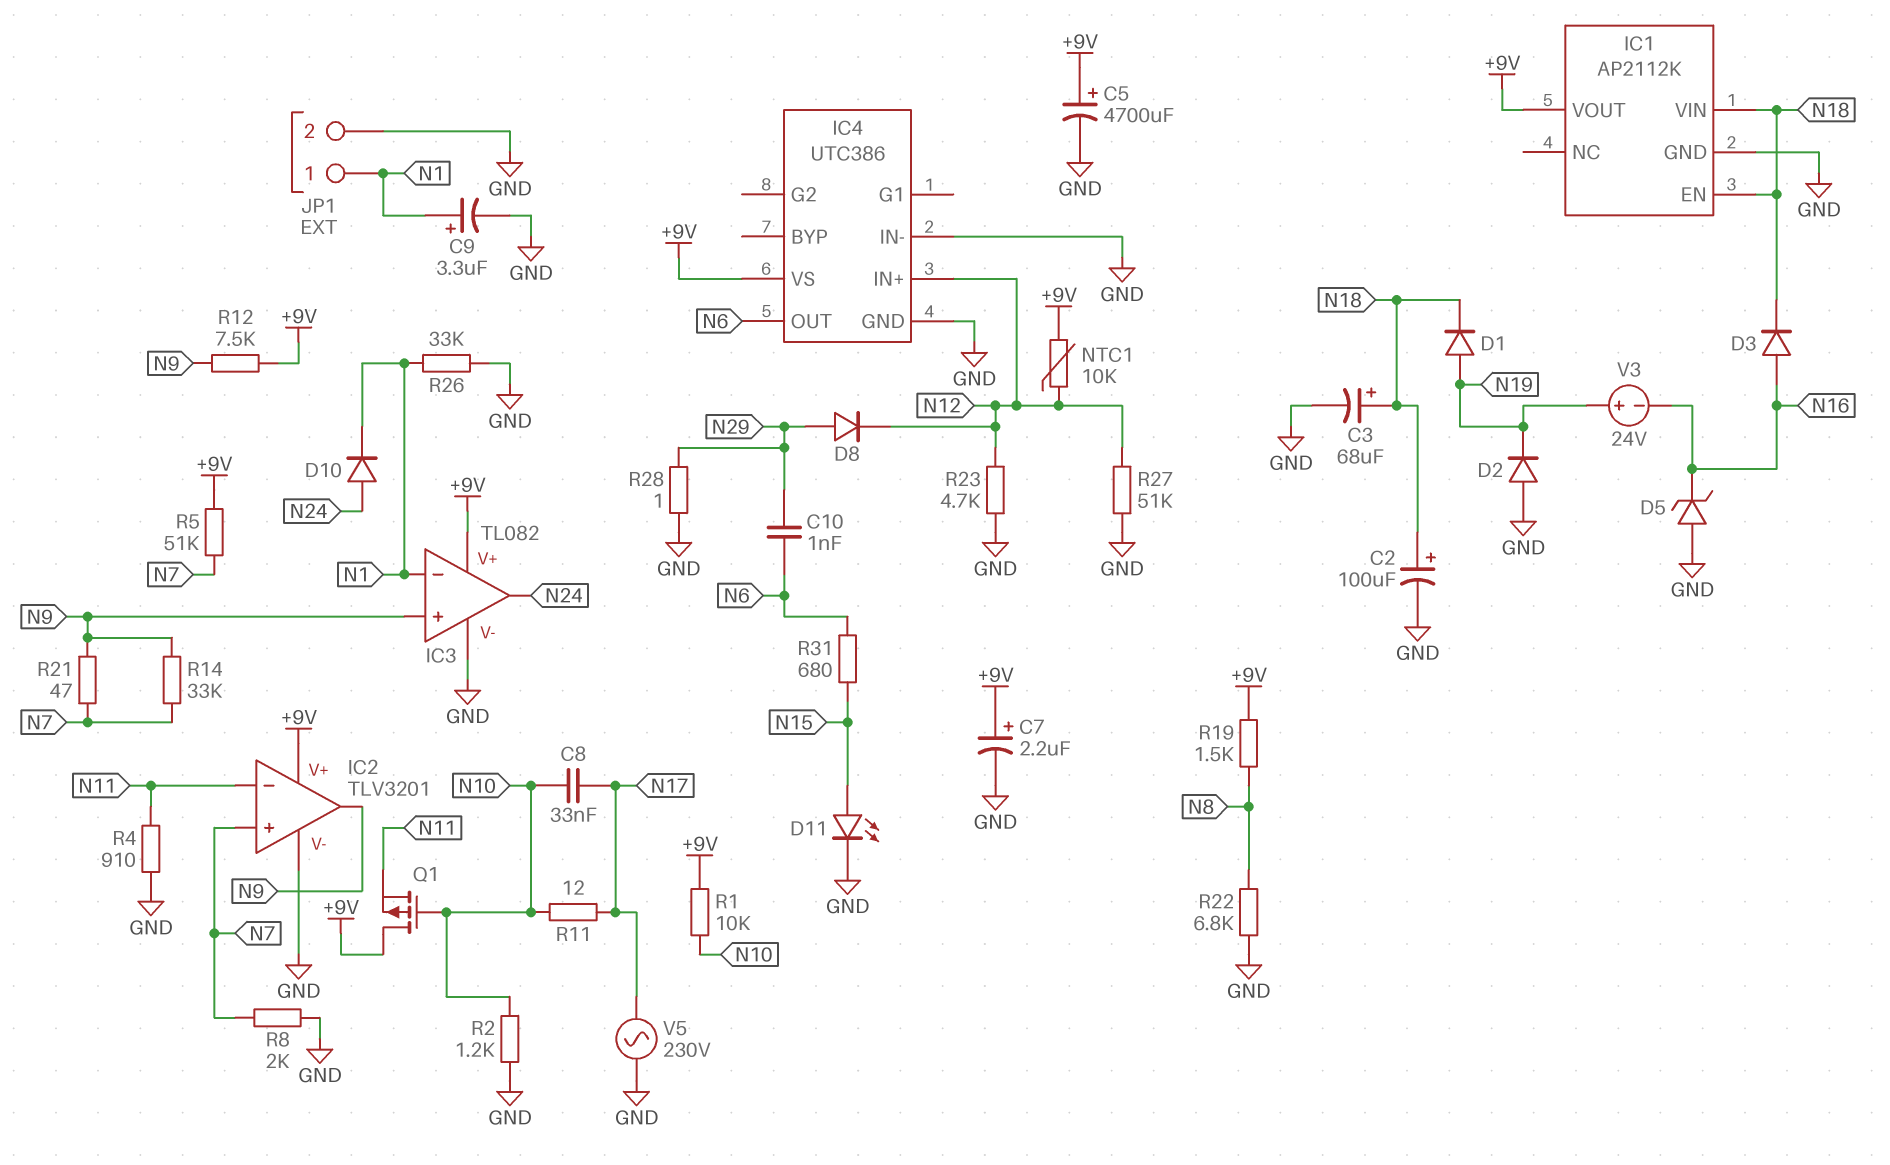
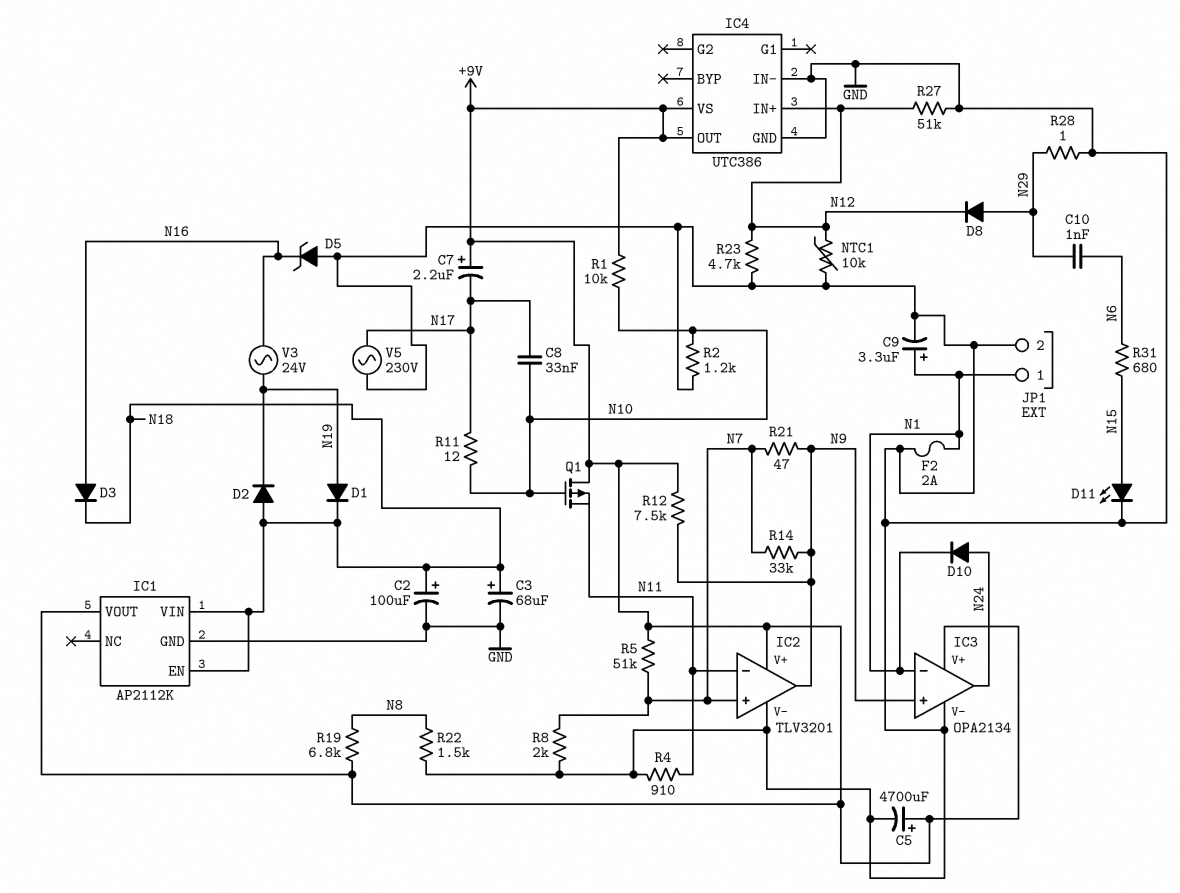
C7: 2.2uF (plus +9V, minus GND) -> 2.2uF (plus +9V, minus N17)
D2: diode (A GND, K N19) -> diode (A N18, K N19)
F2: none -> 2A (GND, N1)
IC3: TL082 -> OPA2134
IC4 pin OUT: N6 -> +9V
NTC1: 10k (+9V, N12) -> 10k (GND, N12)
R19: 1.5k (+9V, N8) -> 6.8k (+9V, N8)
R22: 6.8k (GND, N8) -> 1.5k (GND, N8)
R26: 33k (GND, N1) -> none
V3: 24V (plus N19, minus N16) -> AC 24V (N16, N19)

